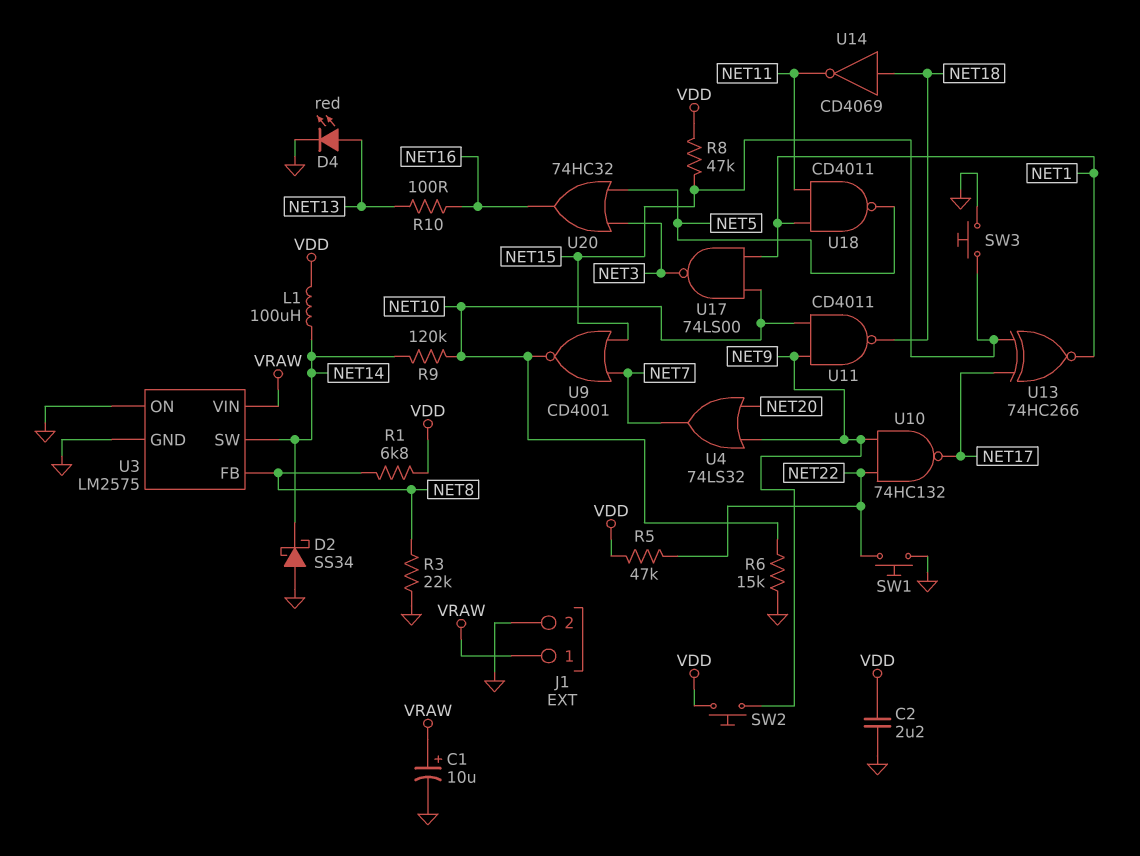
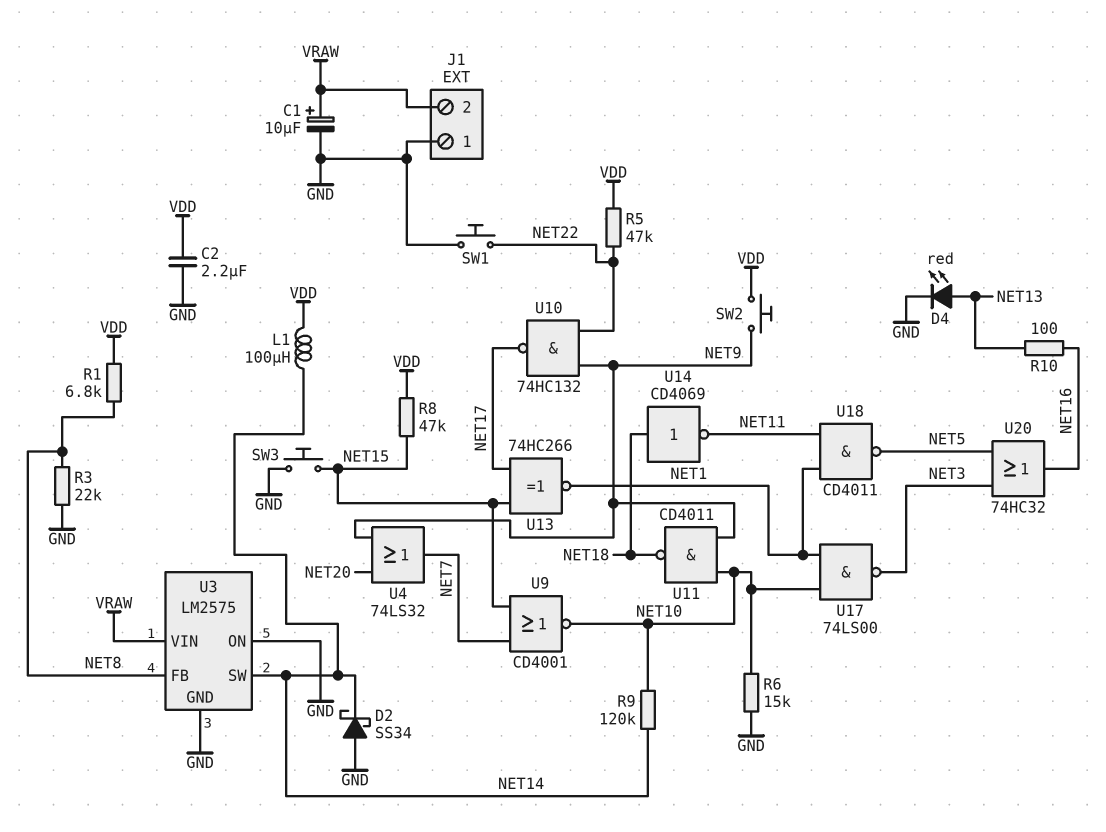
J1 pin 1: VRAW -> GND
J1 pin 2: GND -> VRAW

